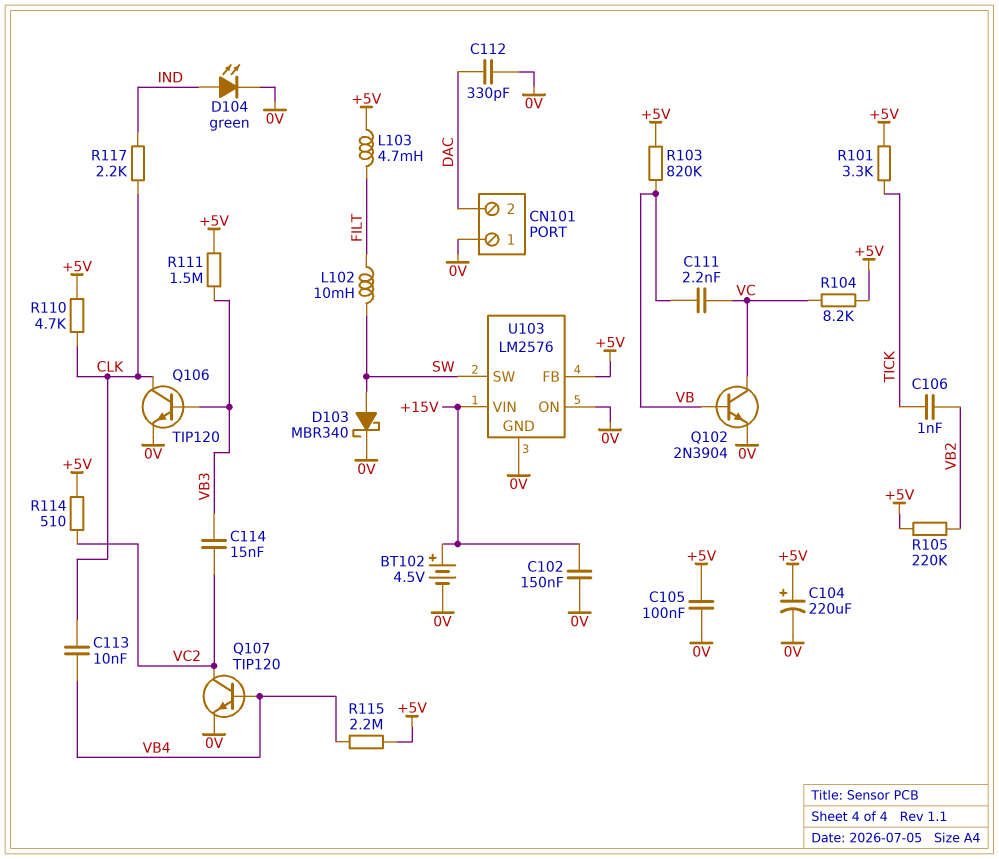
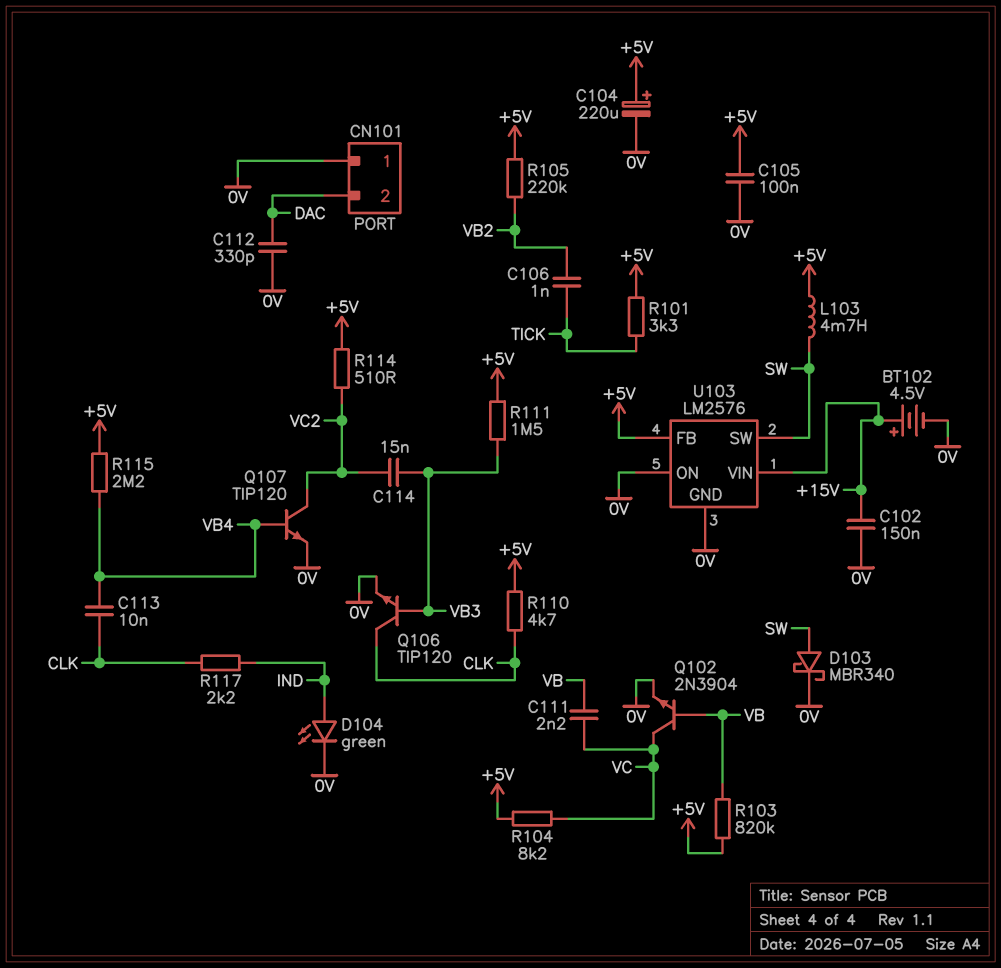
L102: 10mH (FILT, SW) -> none
L103: 4.7mH (+5V, FILT) -> 4.7mH (+5V, SW)

